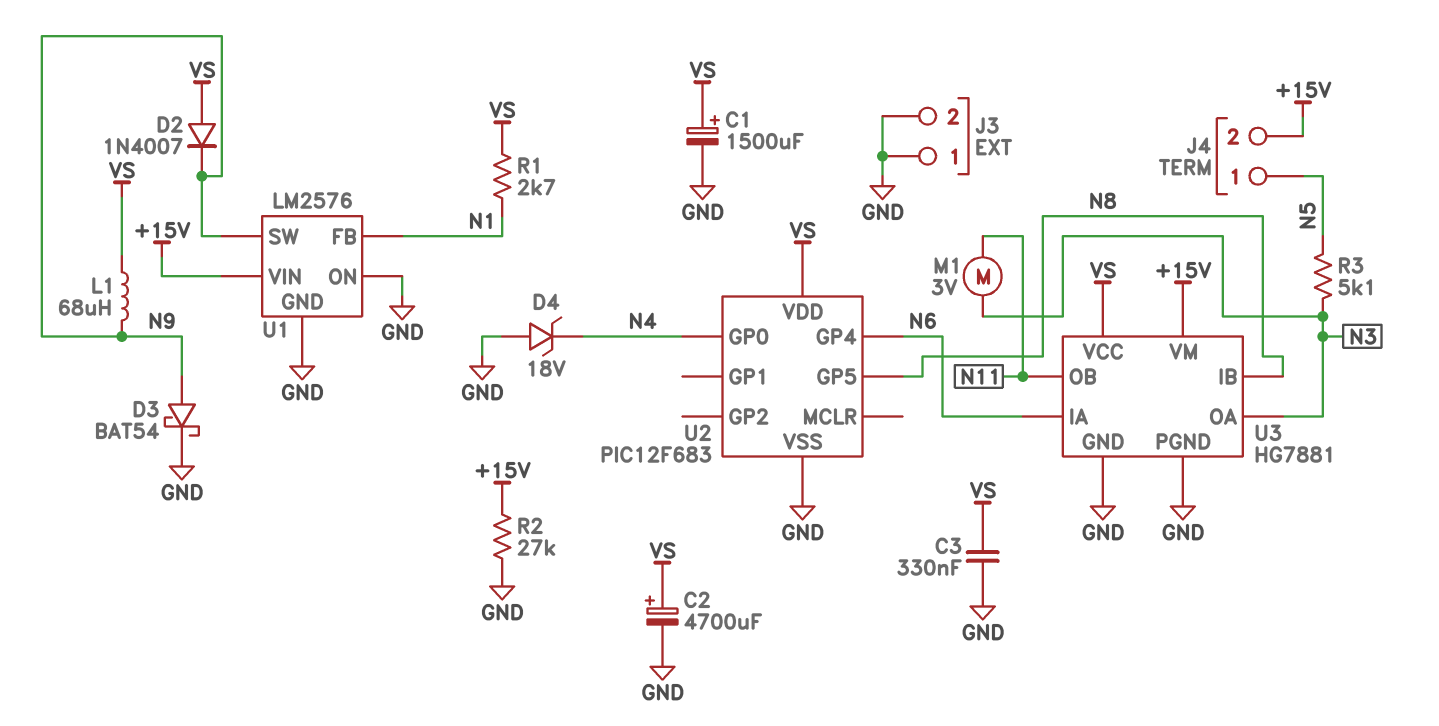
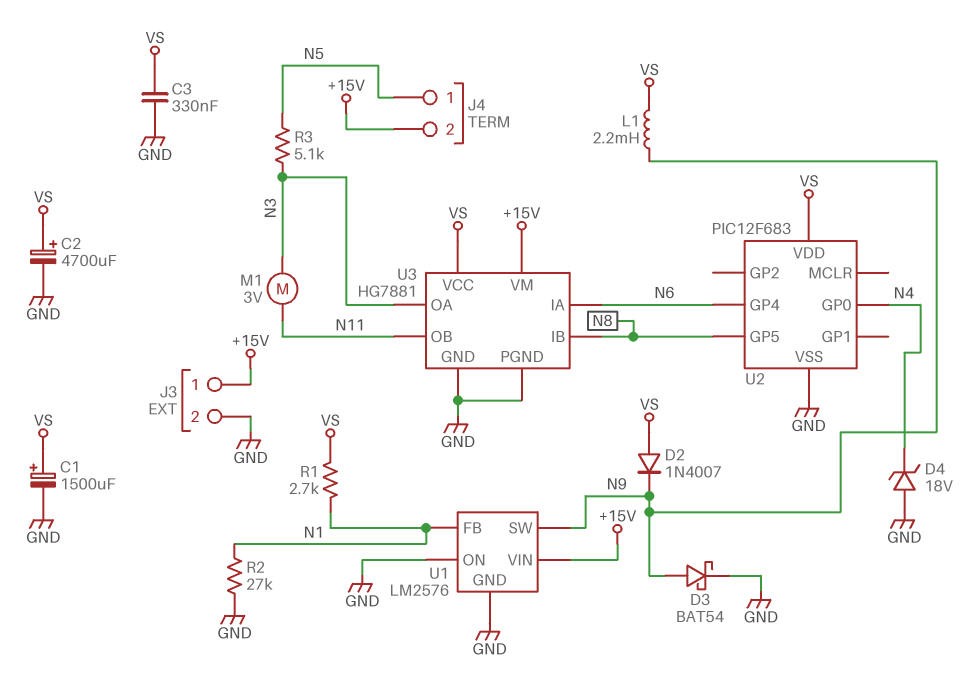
J3 pin 1: GND -> +15V
L1: 68uH (N9, VS) -> 2.2mH (N9, VS)
R2: 27k (+15V, GND) -> 27k (GND, N1)

